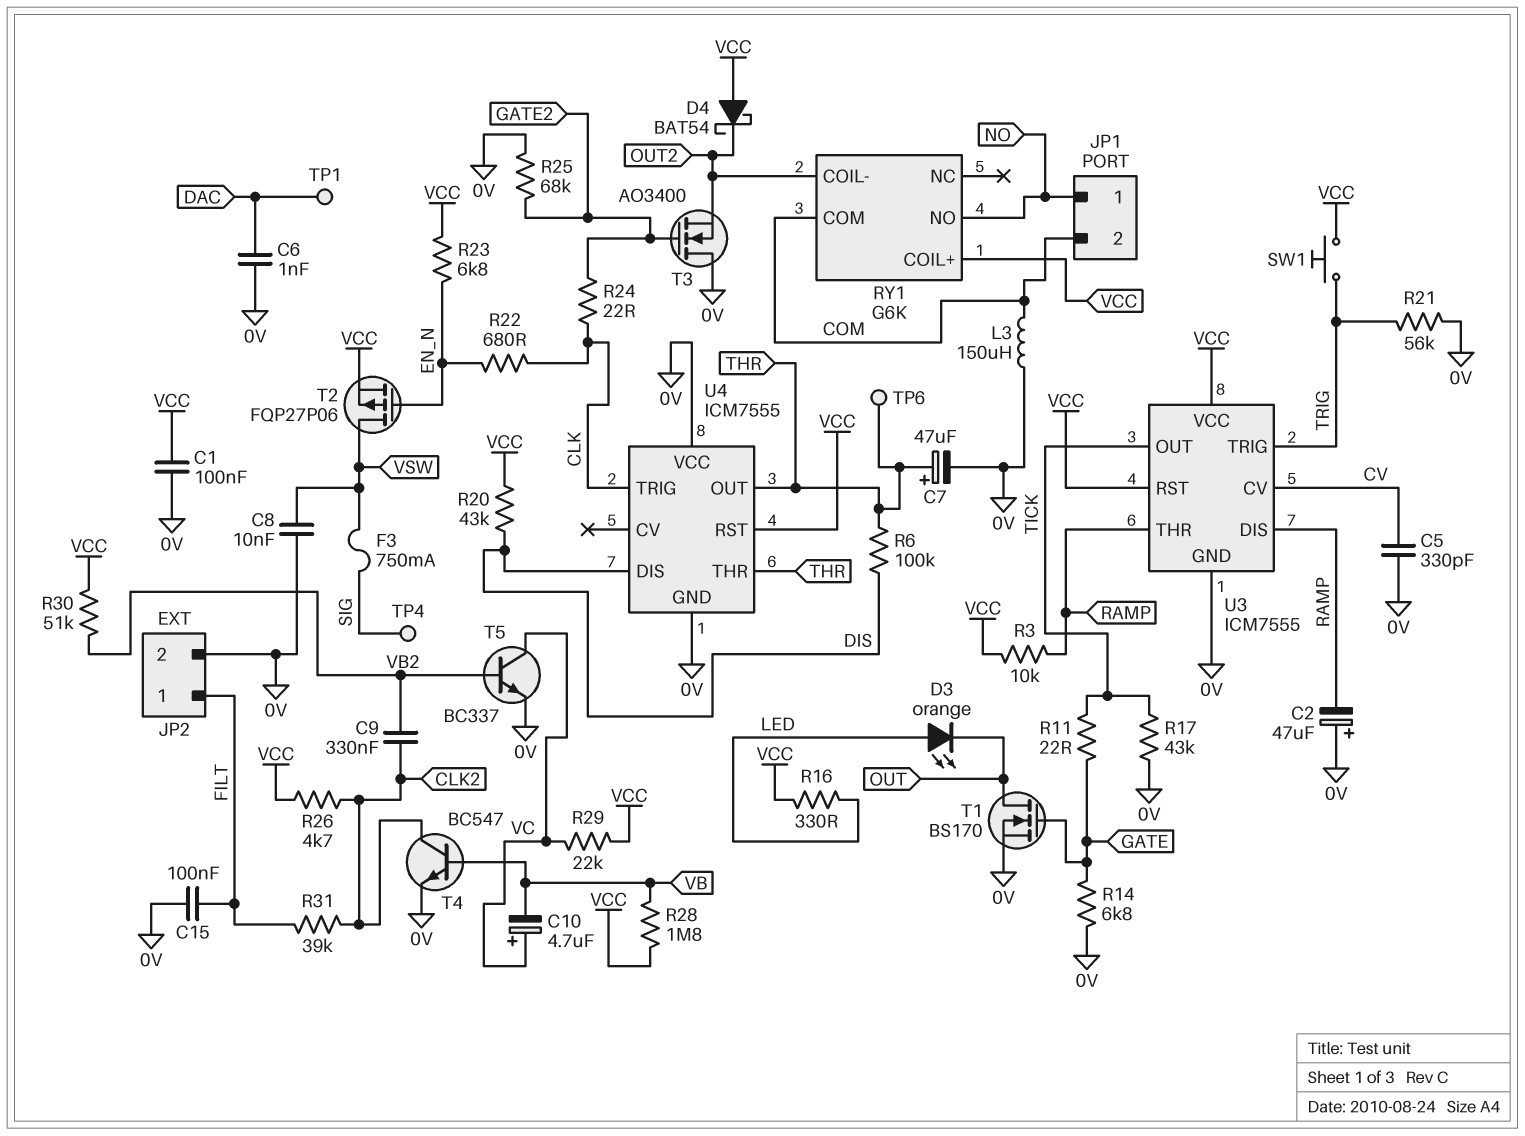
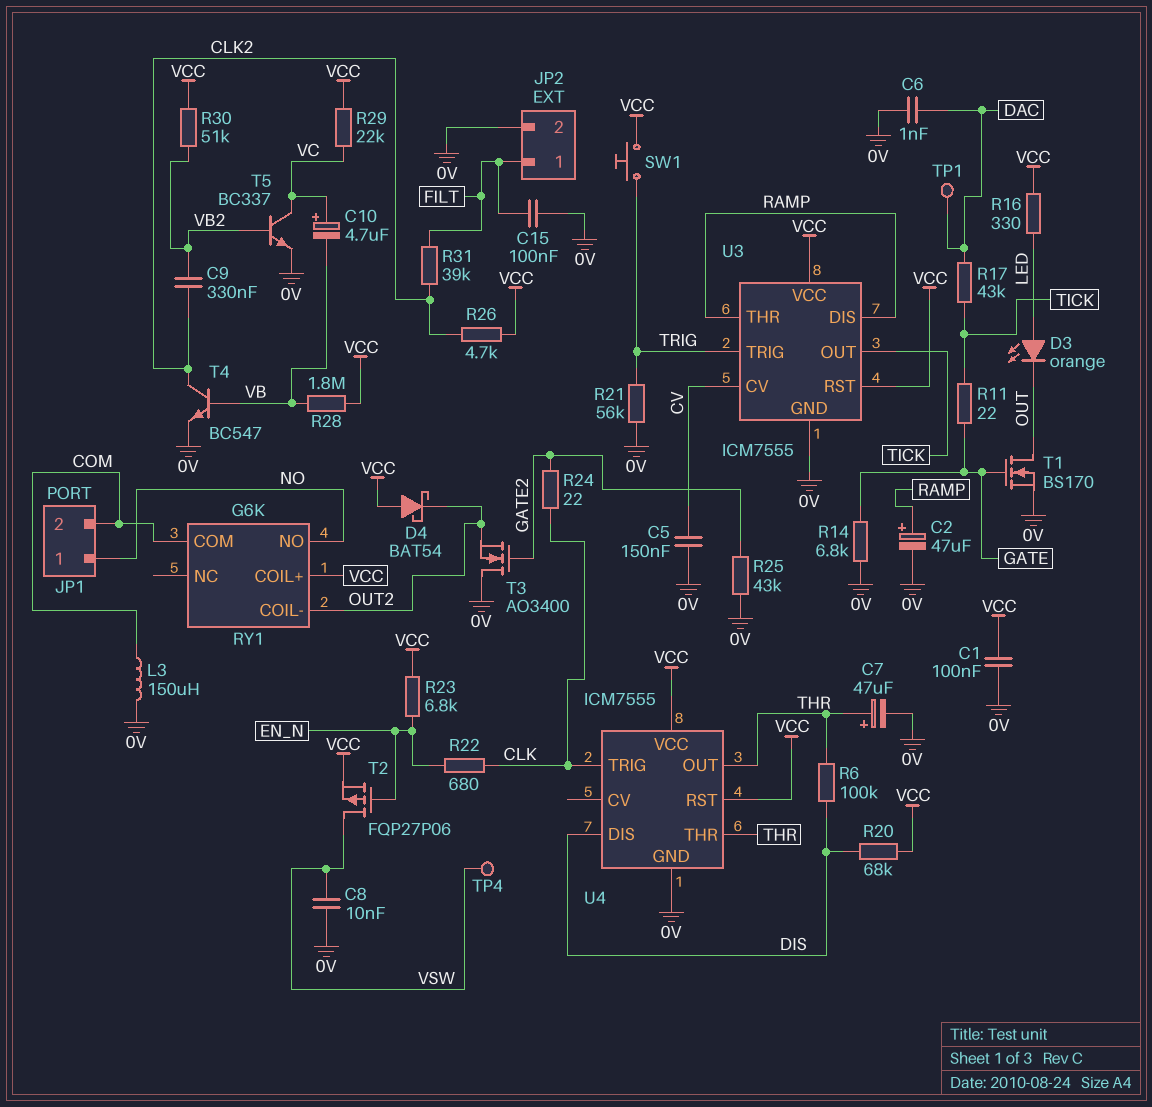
C2: 47uF (plus 0V, minus RAMP) -> 47uF (plus RAMP, minus 0V)
C5: 330pF (0V, CV) -> 150nF (0V, CV)
F3: 750mA (SIG, VSW) -> none
R3: 10k (RAMP, VCC) -> none
R17: 43k (0V, TICK) -> 43k (DAC, TICK)
R20: 43k (DIS, VCC) -> 68k (DIS, VCC)
R25: 68k (0V, GATE2) -> 43k (0V, GATE2)
TP4: test point (SIG) -> test point (VSW)
TP6: test point (THR) -> none
U4 pin VCC: 0V -> VCC

